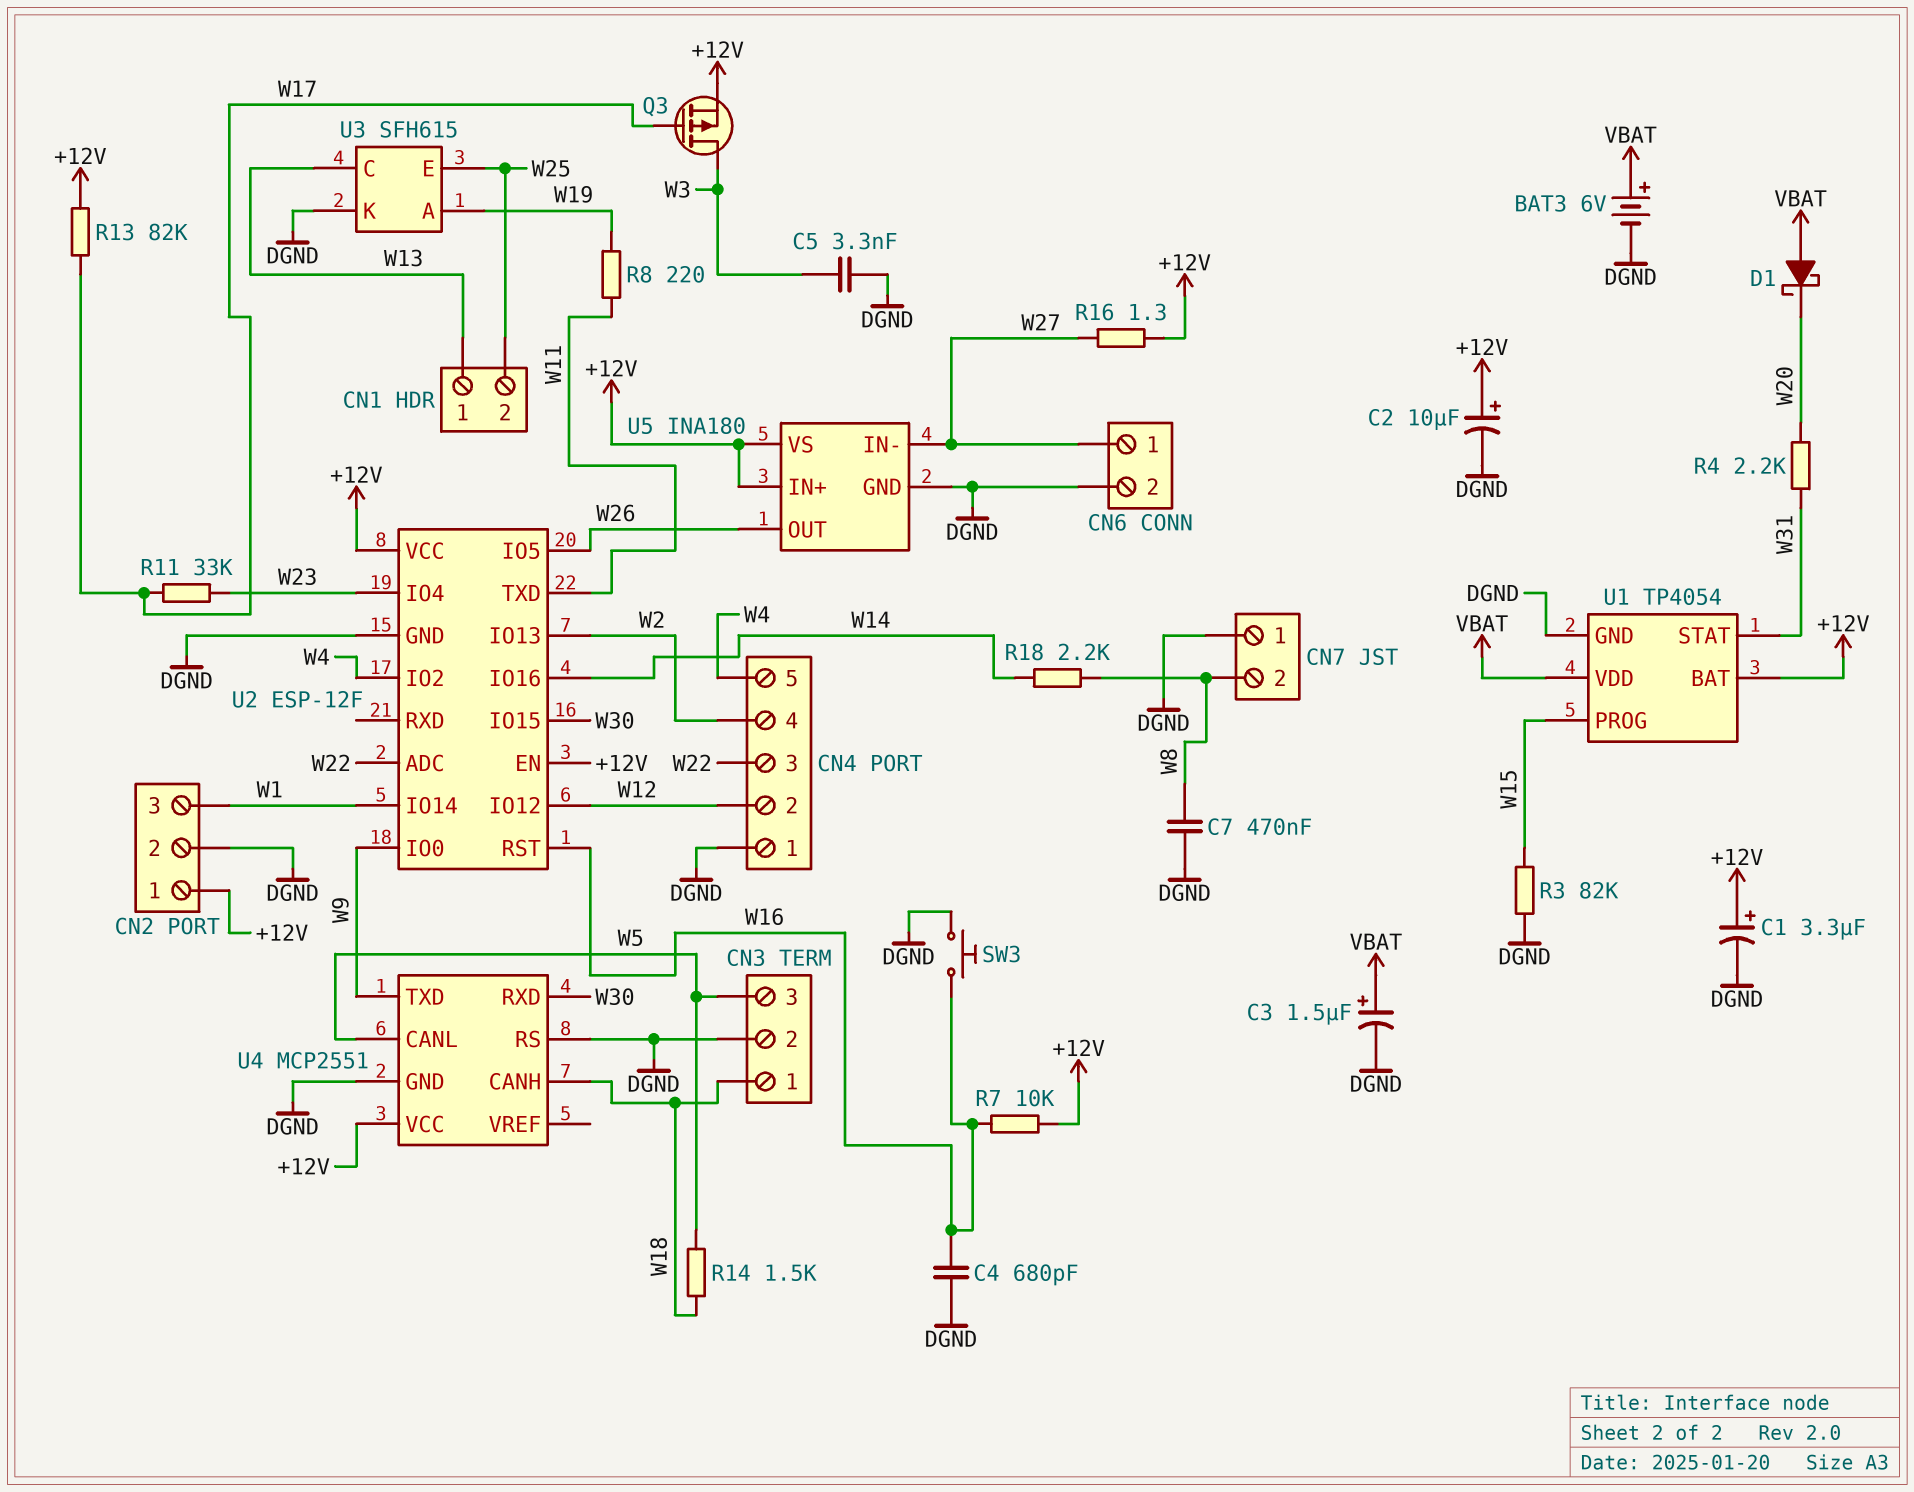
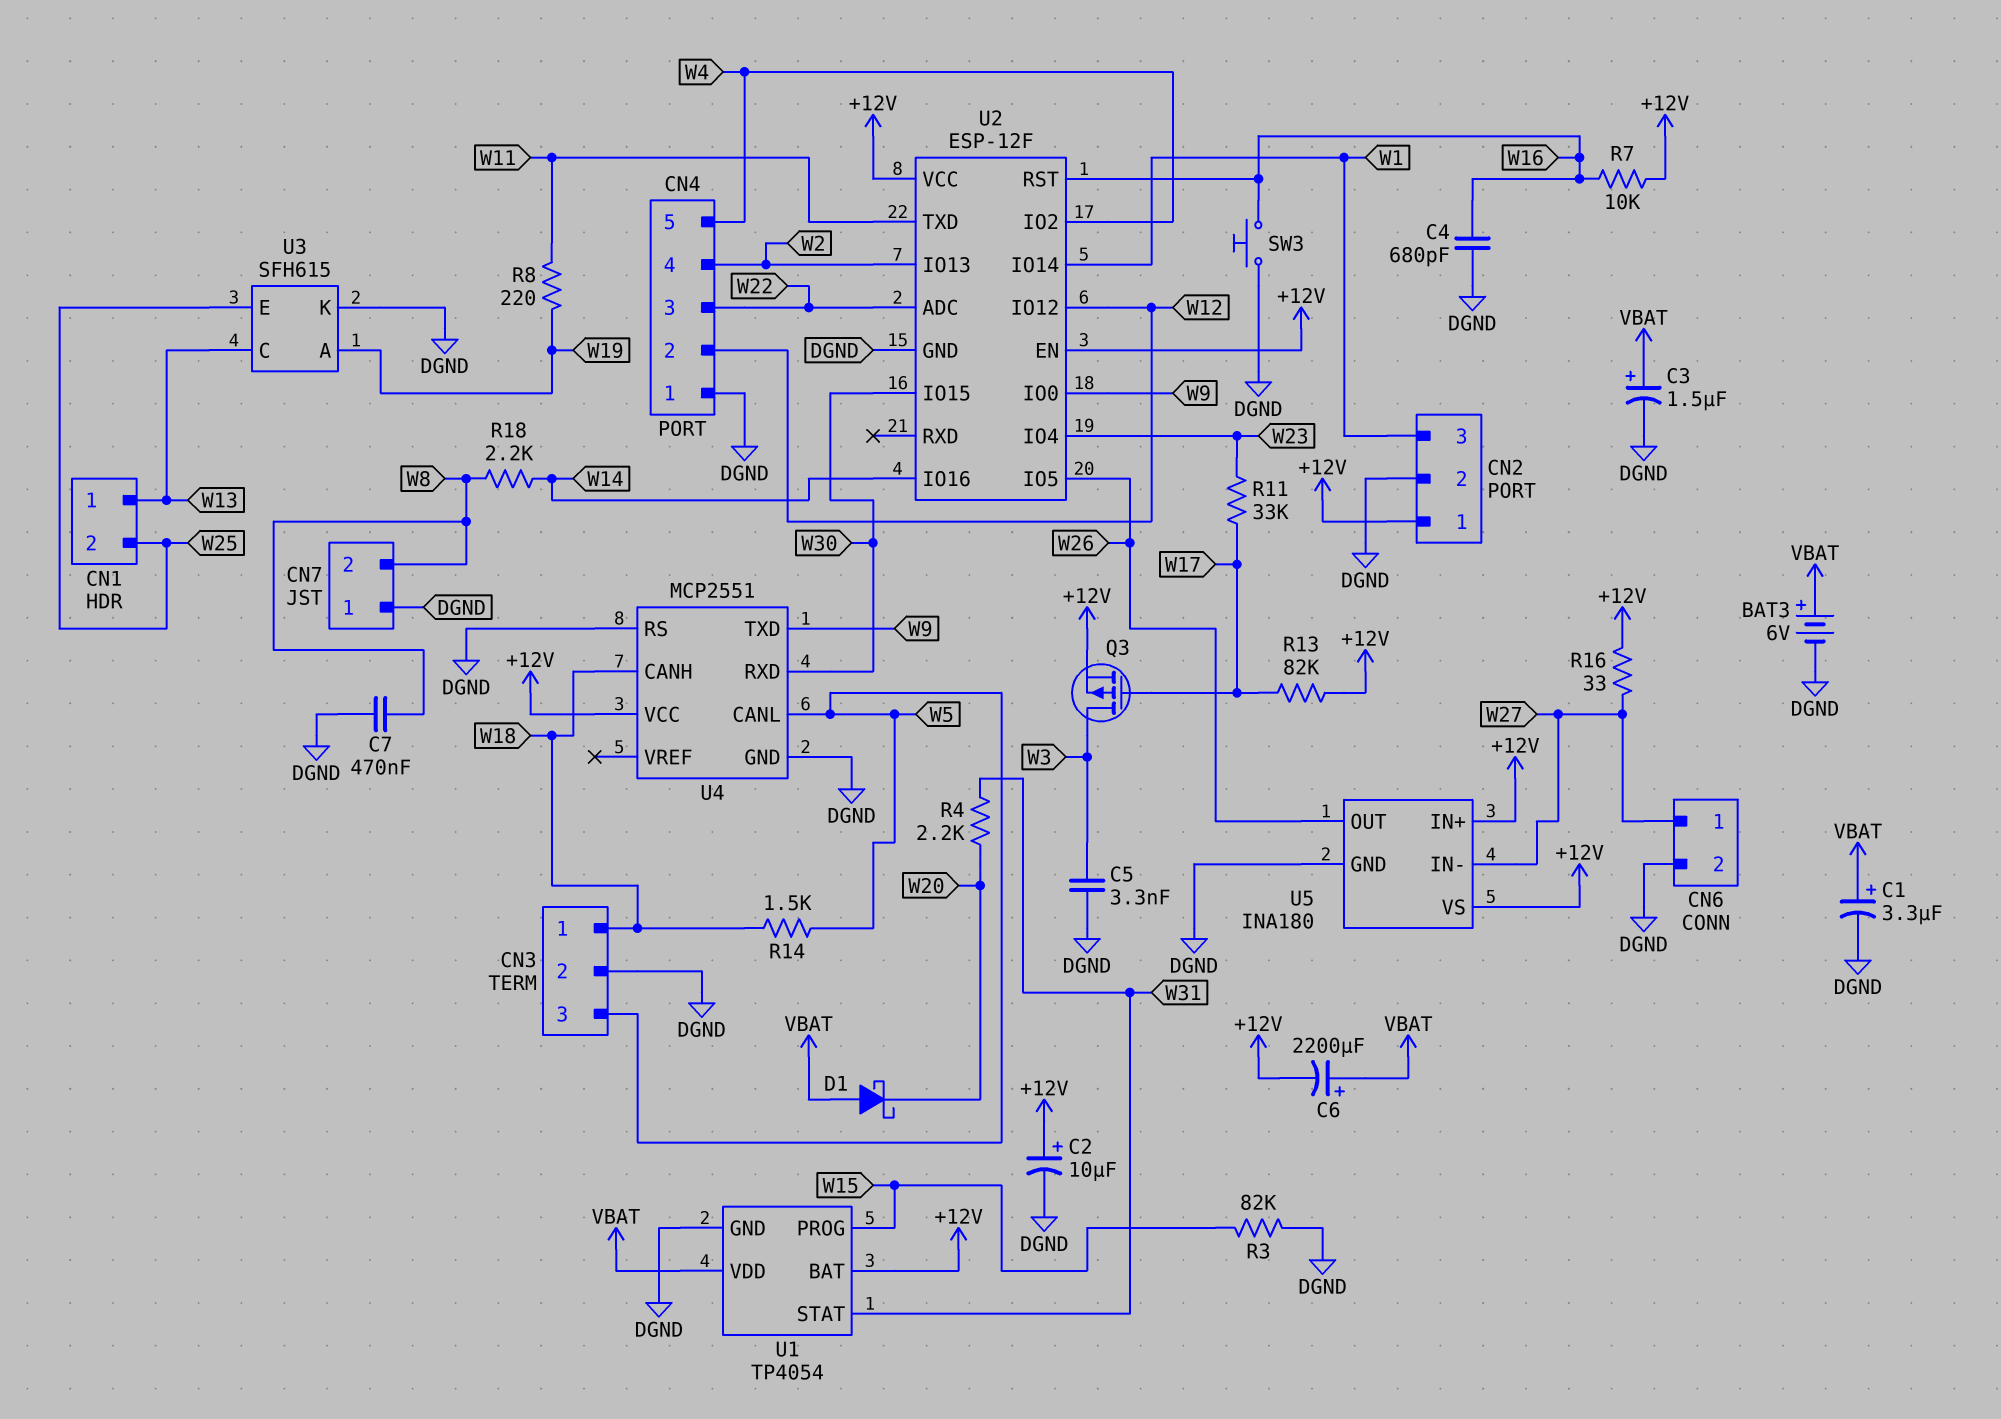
C1: 3.3uF (plus +12V, minus DGND) -> 3.3uF (plus VBAT, minus DGND)
C6: none -> 2200uF (plus VBAT, minus +12V)
R16: 1.3 (+12V, W27) -> 33 (+12V, W27)

